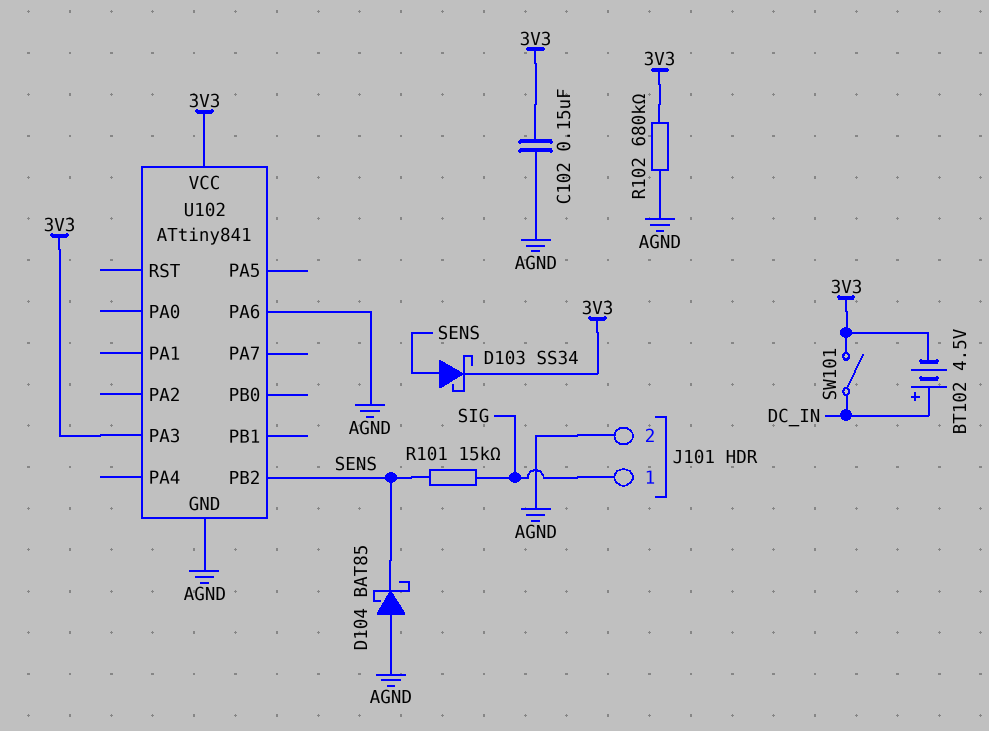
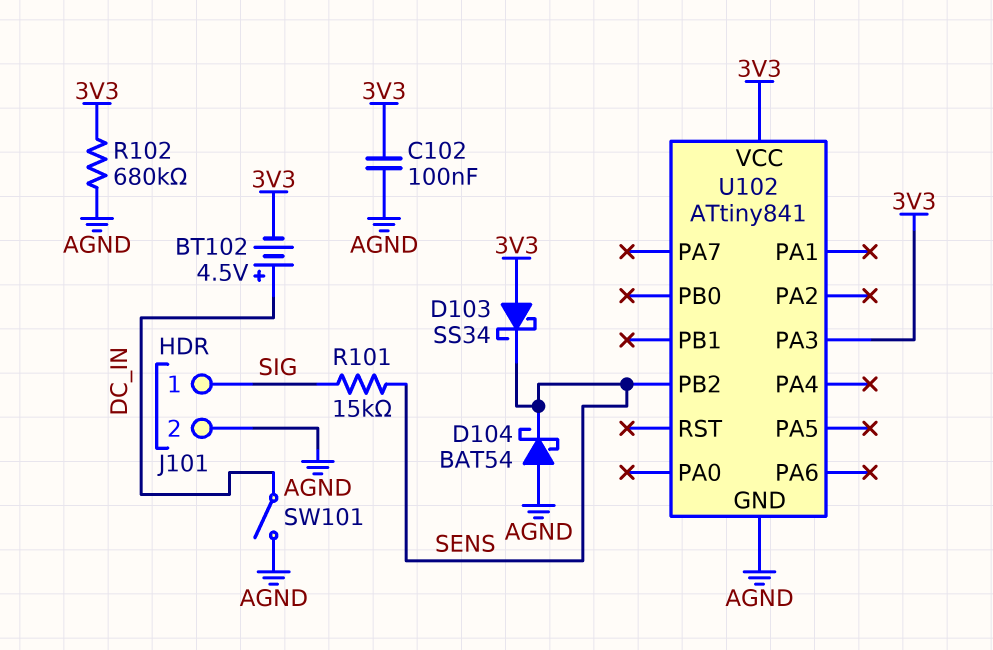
C102: 150nF (3V3, AGND) -> 100nF (3V3, AGND)
D103: schottky SS34 (A SENS, K 3V3) -> schottky SS34 (A 3V3, K SENS)
D104: schottky BAT85 (A AGND, K SENS) -> schottky BAT54 (A AGND, K SENS)
SW101: switch (3V3, DC_IN) -> switch (AGND, DC_IN)
U102 pin PA6: AGND -> none

